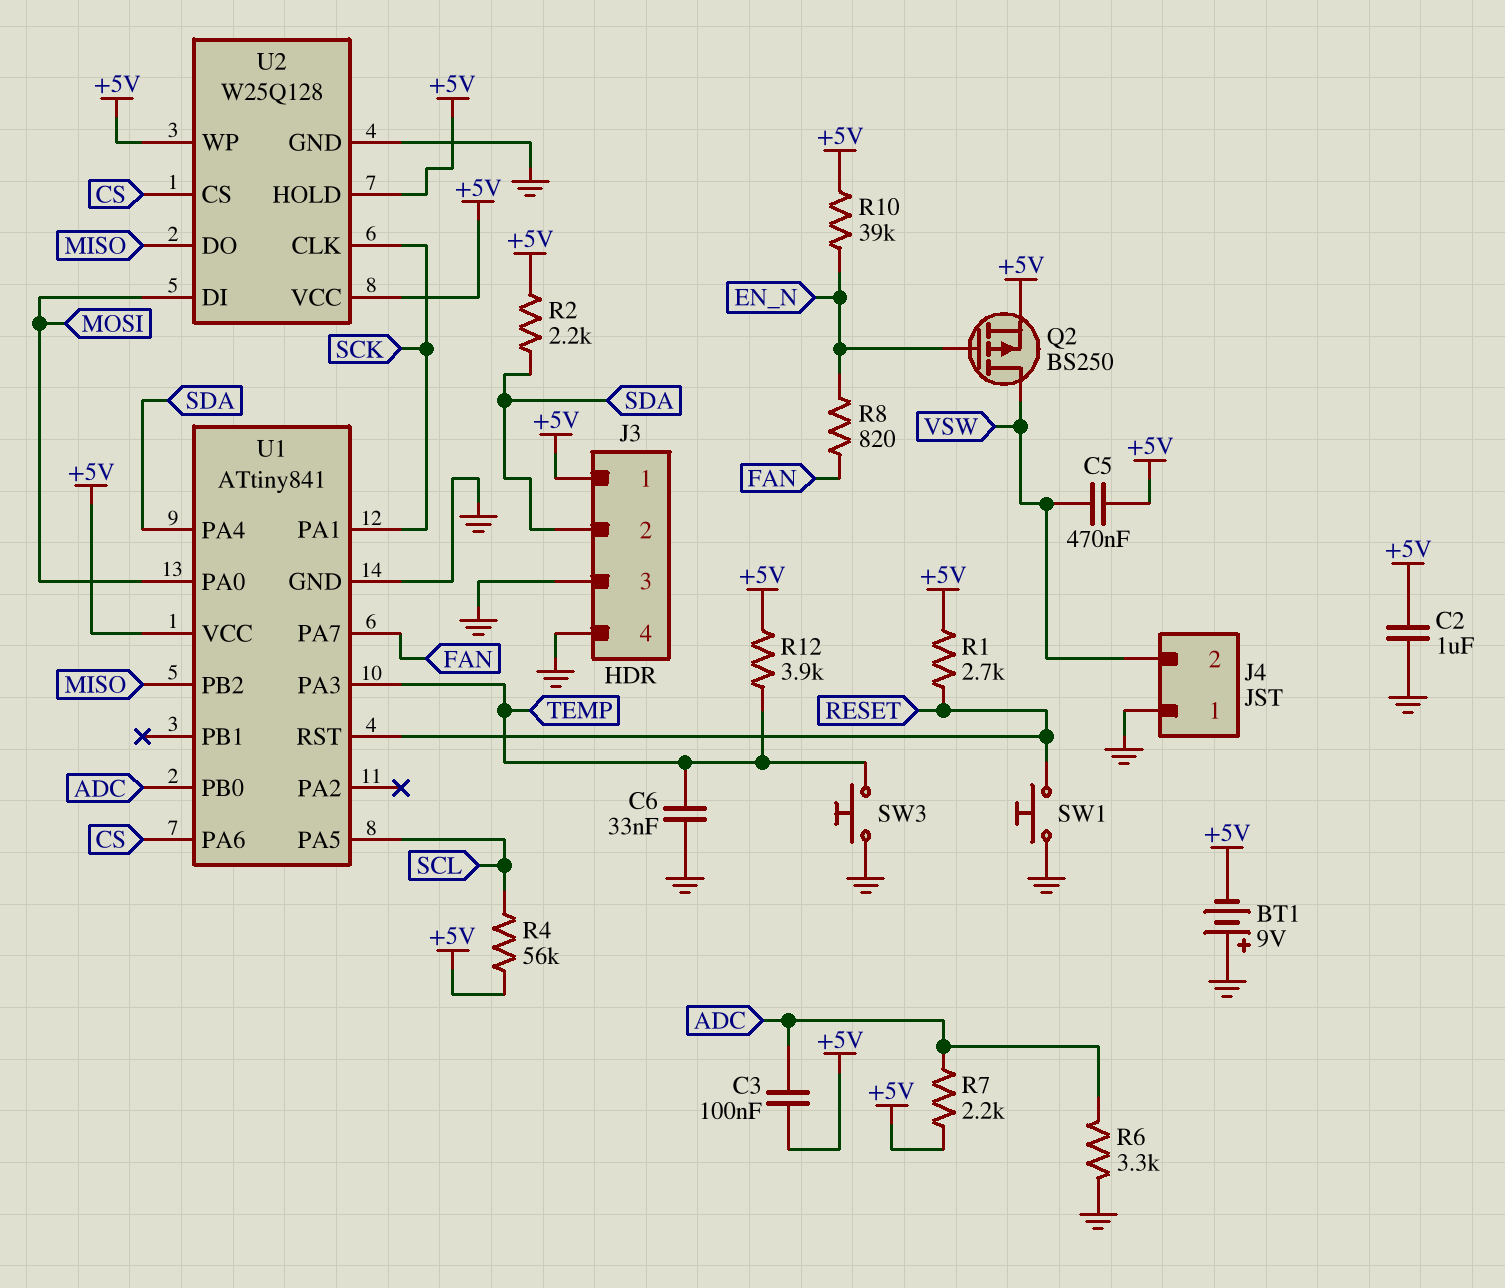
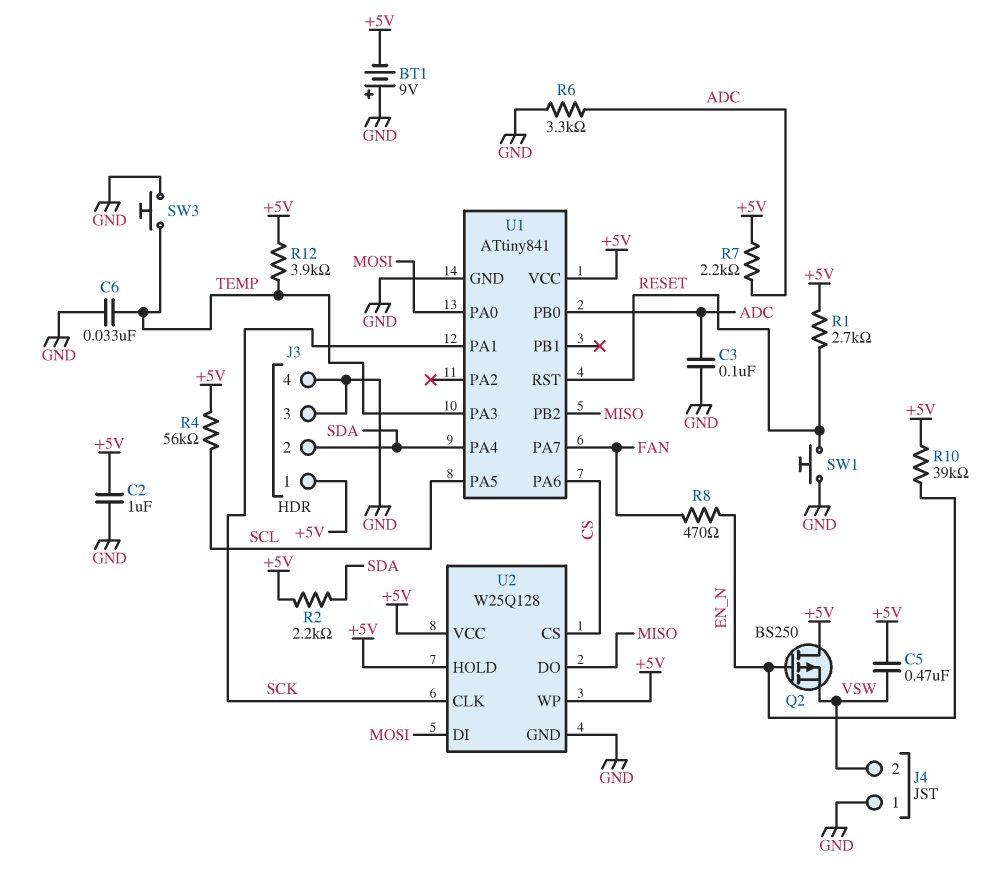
C3: 100nF (+5V, ADC) -> 100nF (ADC, GND)
Q2: PMOS BS250 (G EN_N, D VSW, S +5V) -> PMOS BS250 (G EN_N, D +5V, S VSW)
R8: 820 (EN_N, FAN) -> 470 (EN_N, FAN)

